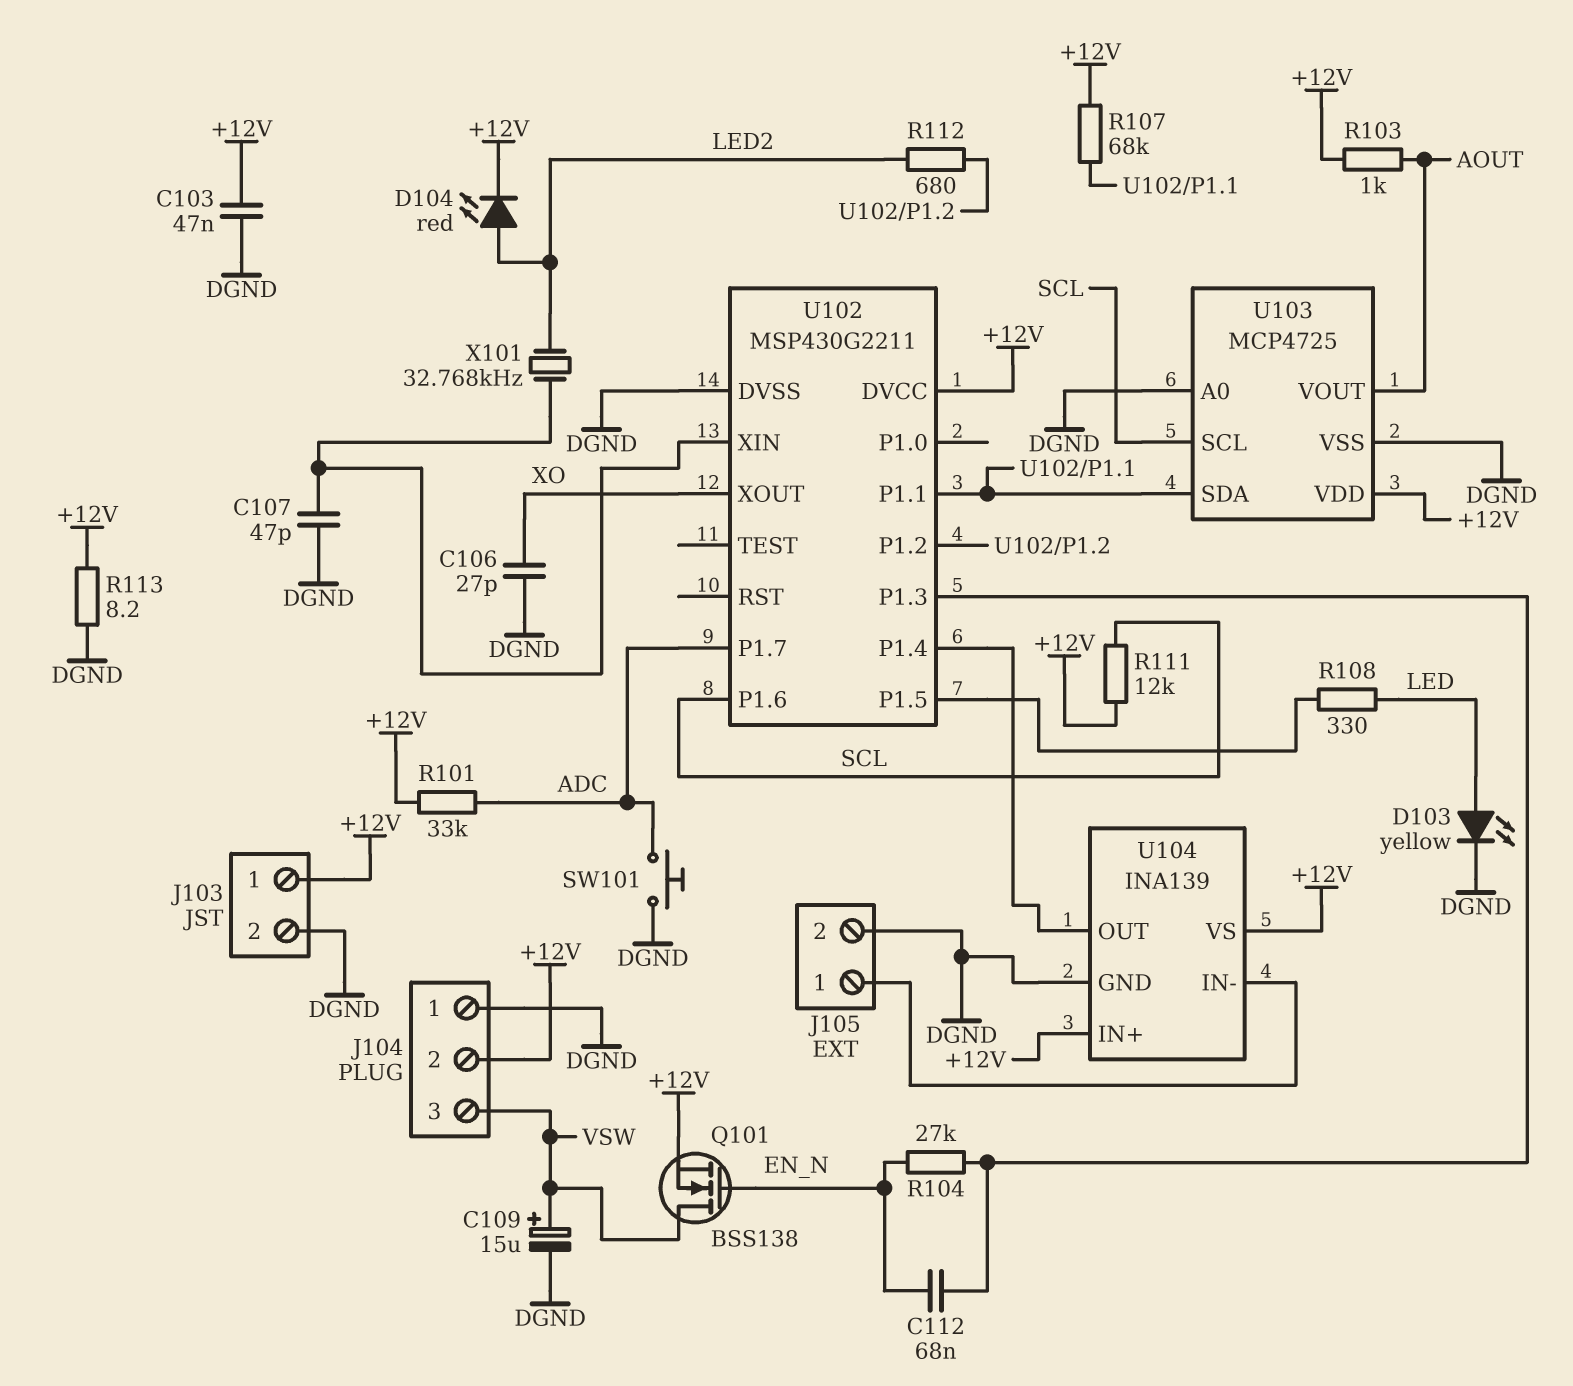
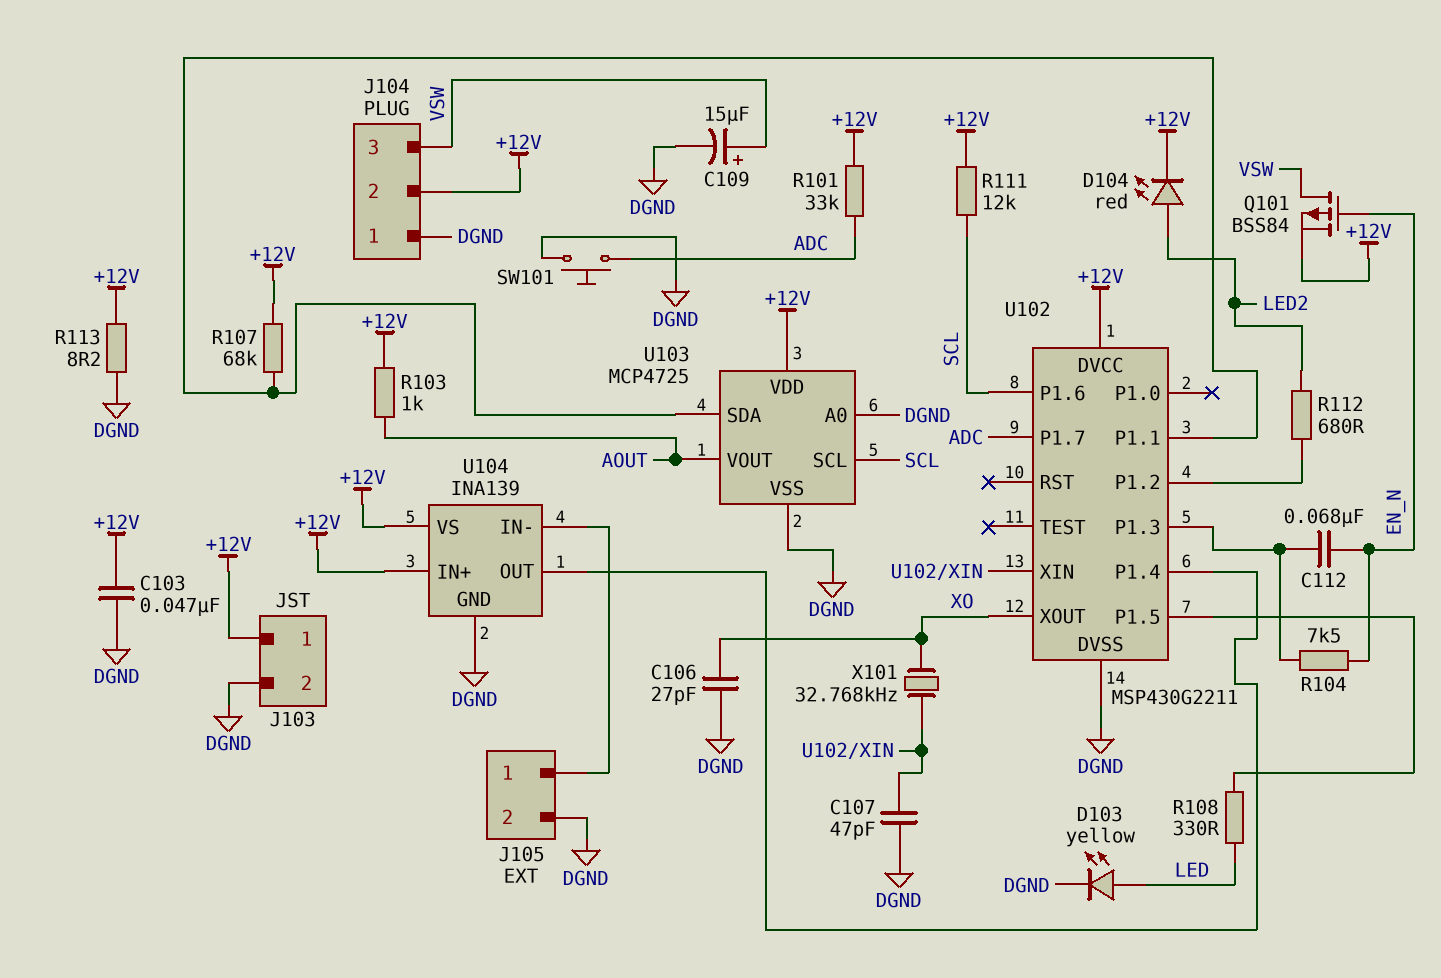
Q101: NMOS BSS138 (G EN_N, D VSW, S +12V) -> PMOS BSS84 (G EN_N, D VSW, S +12V)
R104: 27k (EN_N, U102/P1.3) -> 7.5k (EN_N, U102/P1.3)
X101: 32.768kHz (LED2, U102/XIN) -> 32.768kHz (U102/XIN, XO)

